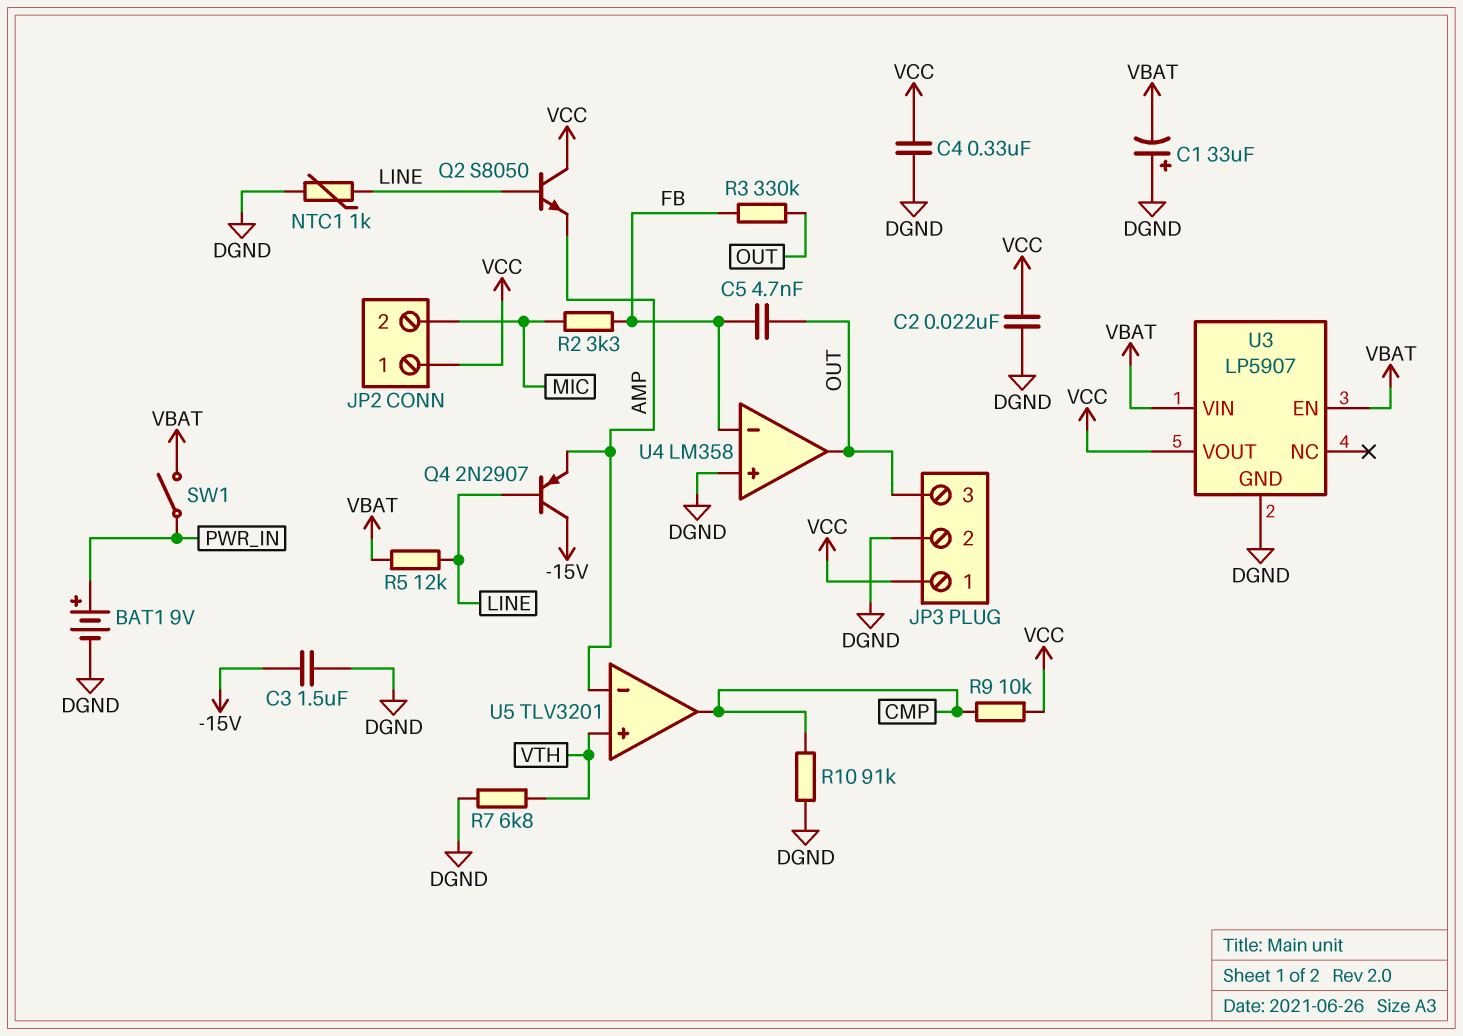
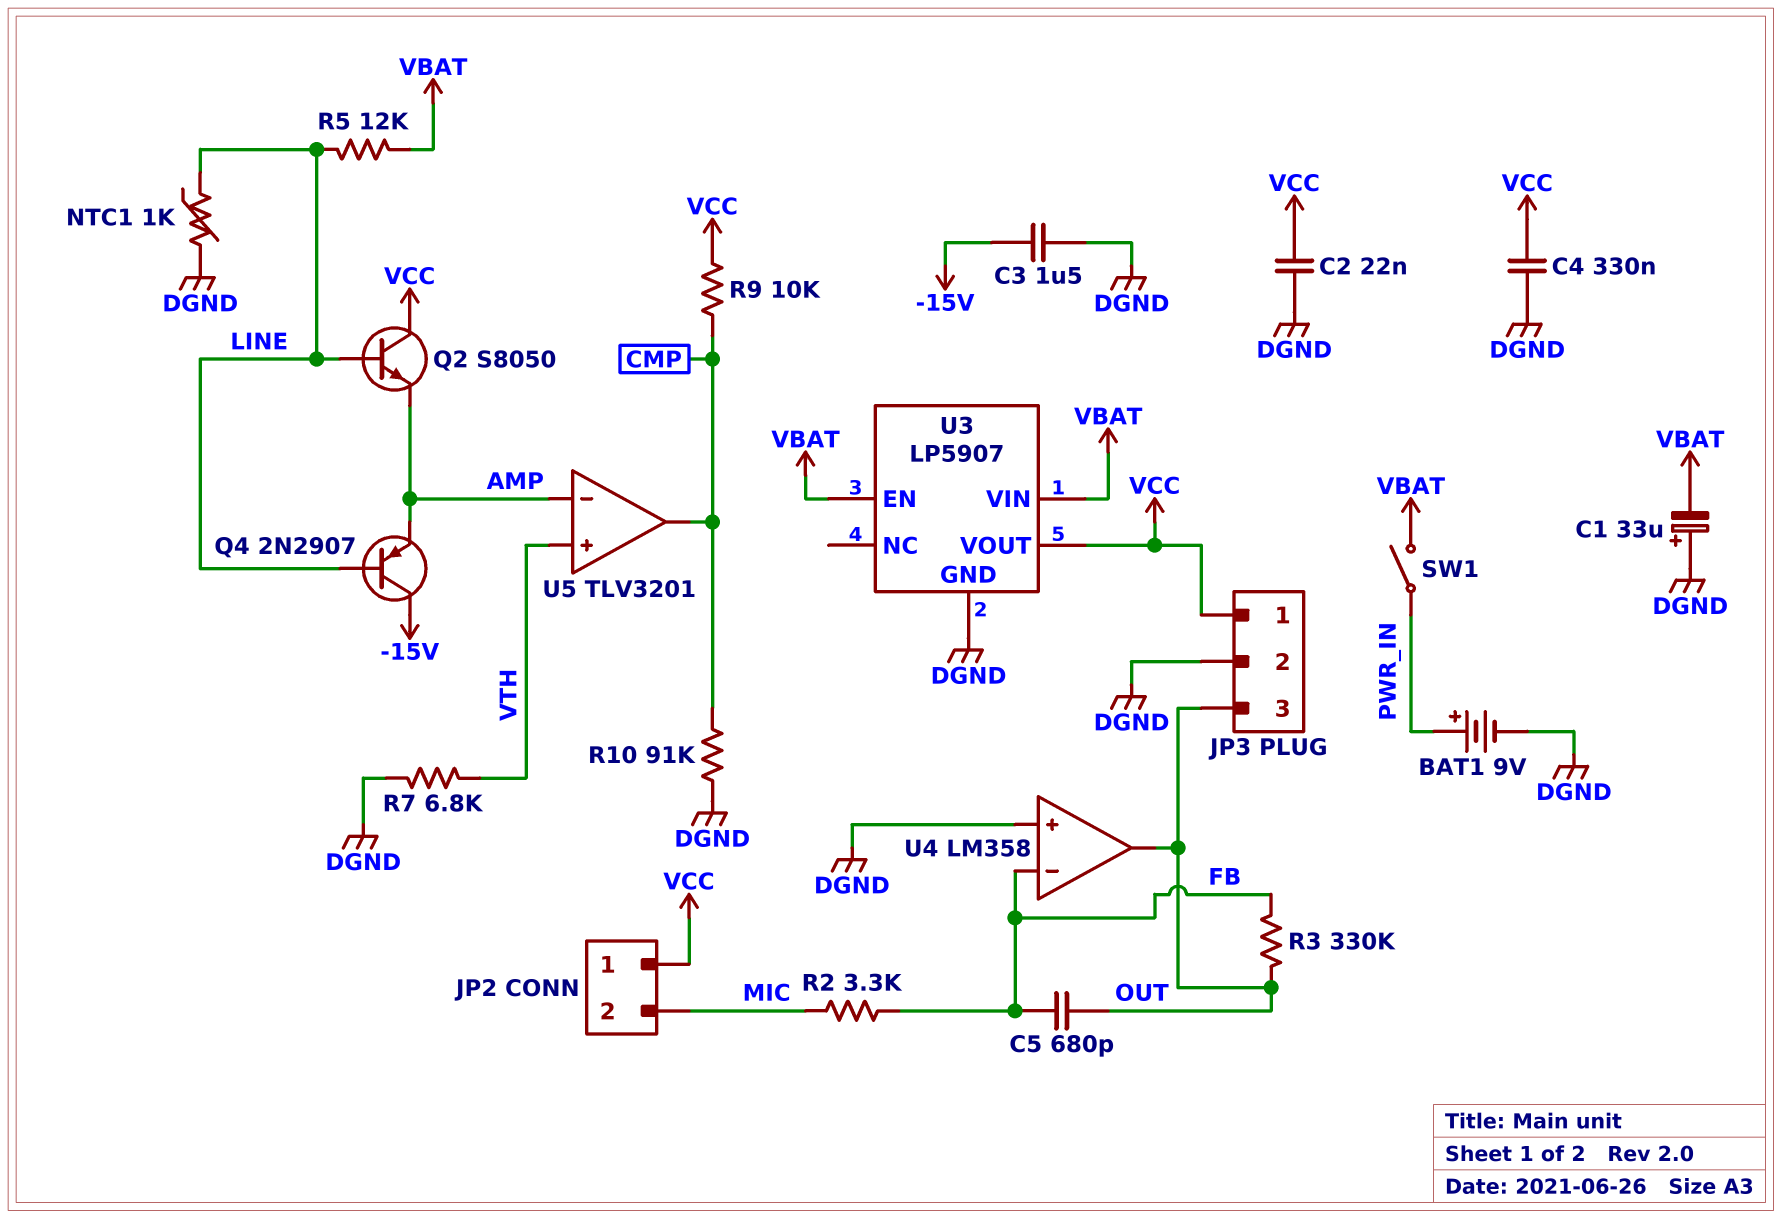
C5: 4.7nF (FB, OUT) -> 680pF (FB, OUT)

